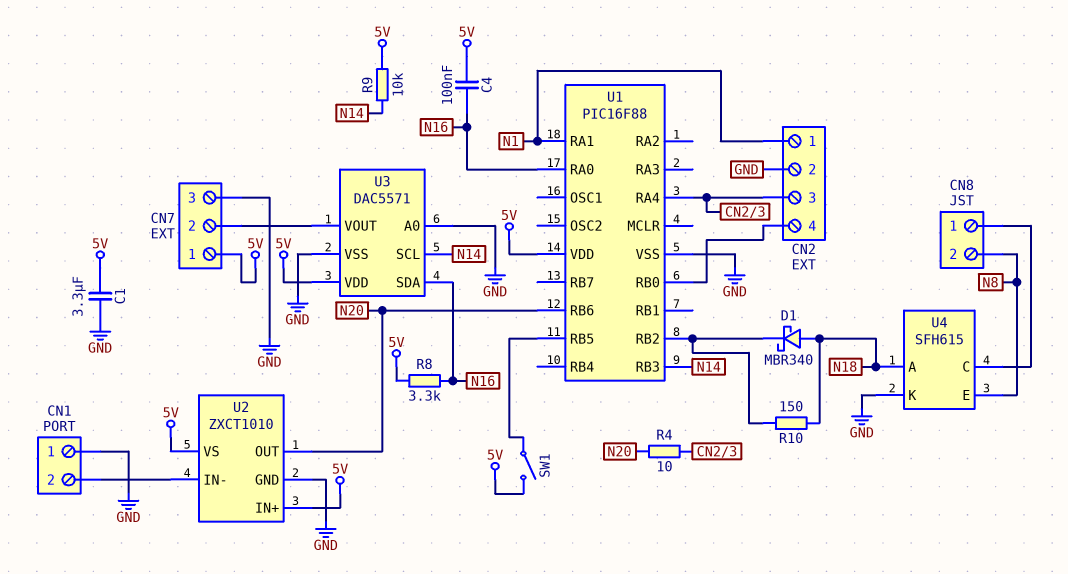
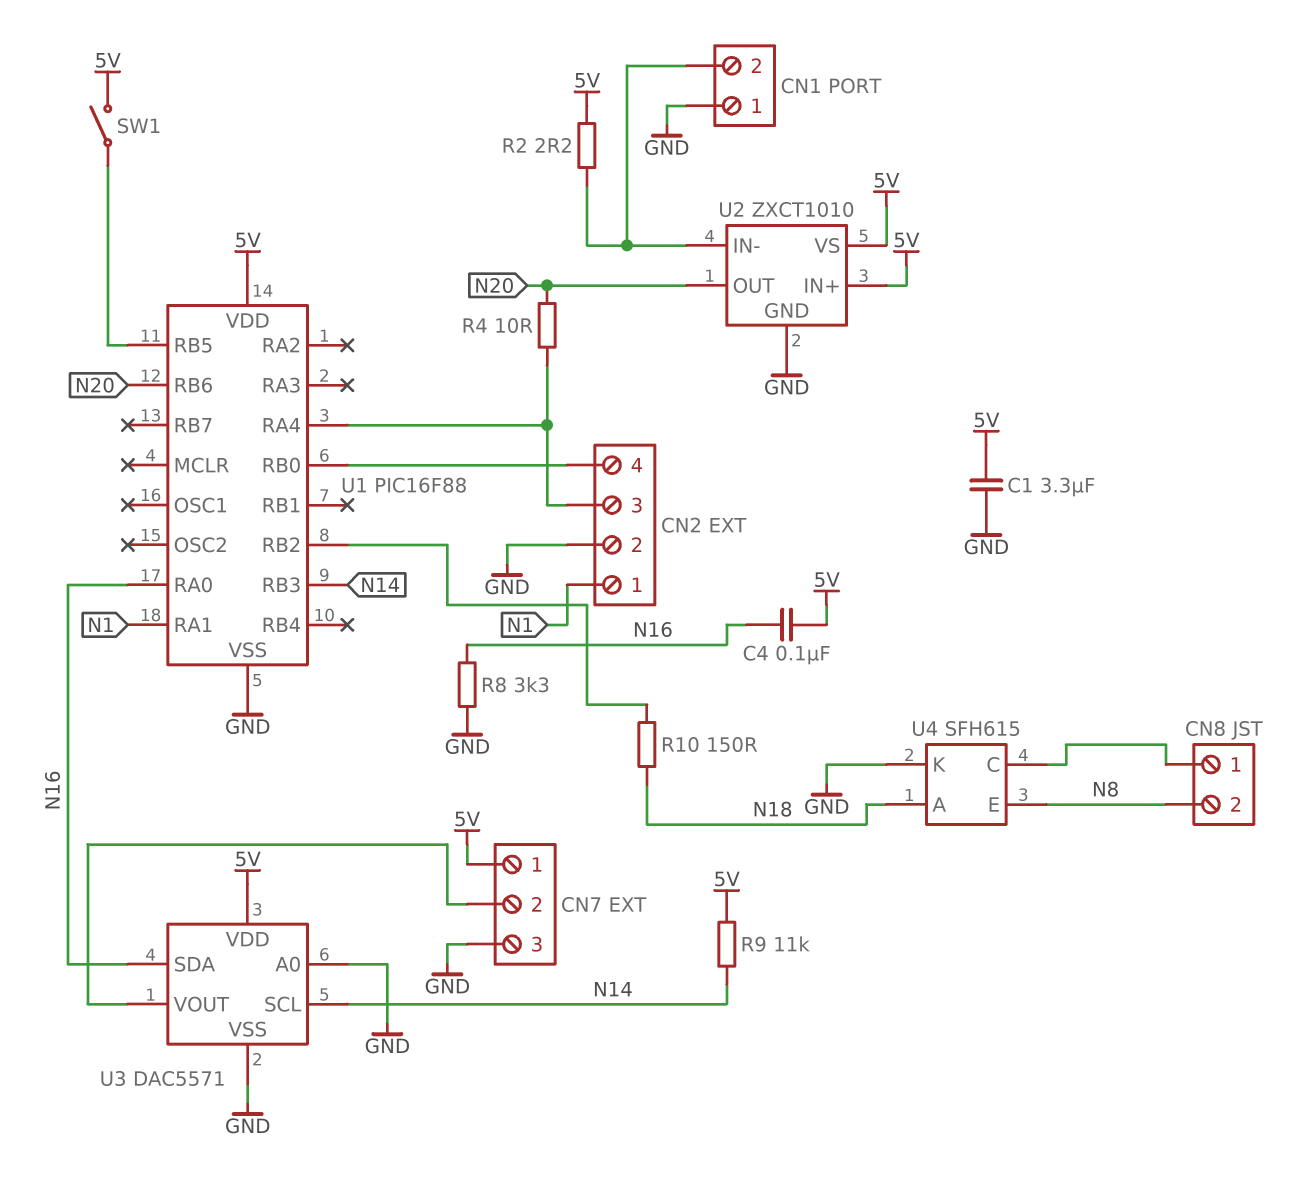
D1: schottky MBR340 (A N18, K U1/RB2) -> none
R2: none -> 2.2 (5V, CN1/2)
R8: 3.3k (5V, N16) -> 3.3k (GND, N16)
R9: 10k (5V, N14) -> 11k (5V, N14)

